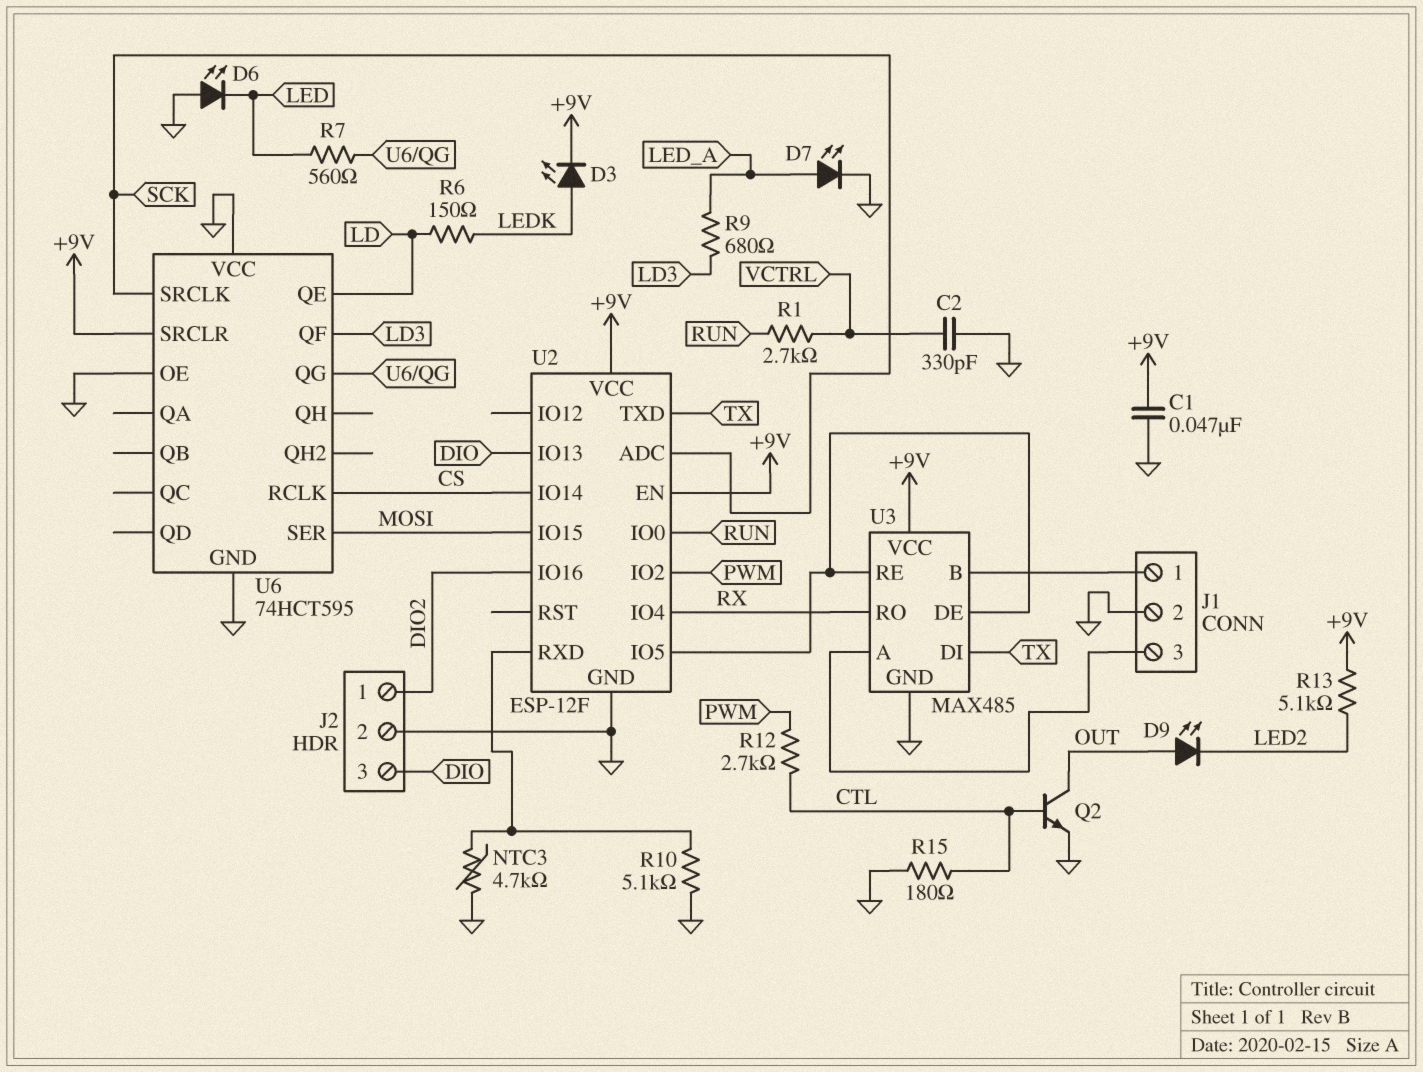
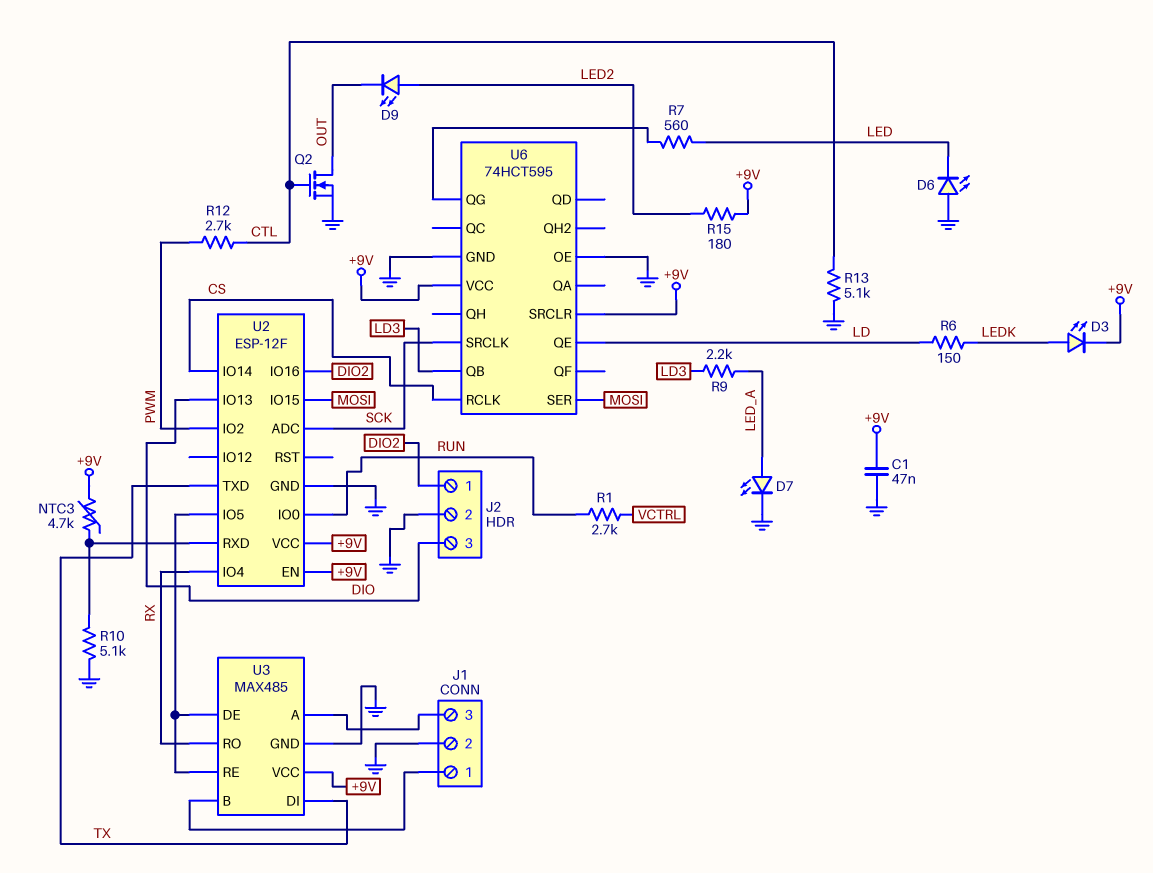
C2: 330pF (GND, VCTRL) -> none
D9: LED (A OUT, K LED2) -> LED (A LED2, K OUT)
NTC3: 4.7k (GND, U2/RXD) -> 4.7k (+9V, U2/RXD)
Q2: NPN (B CTL, C OUT, E GND) -> NMOS (G CTL, D OUT, S GND)
R9: 680 (LD3, LED_A) -> 2.2k (LD3, LED_A)
R13: 5.1k (+9V, LED2) -> 5.1k (CTL, GND)
R15: 180 (CTL, GND) -> 180 (+9V, LED2)
U6 pin QB: none -> LD3
U6 pin QF: LD3 -> none
U6 pin VCC: GND -> +9V

